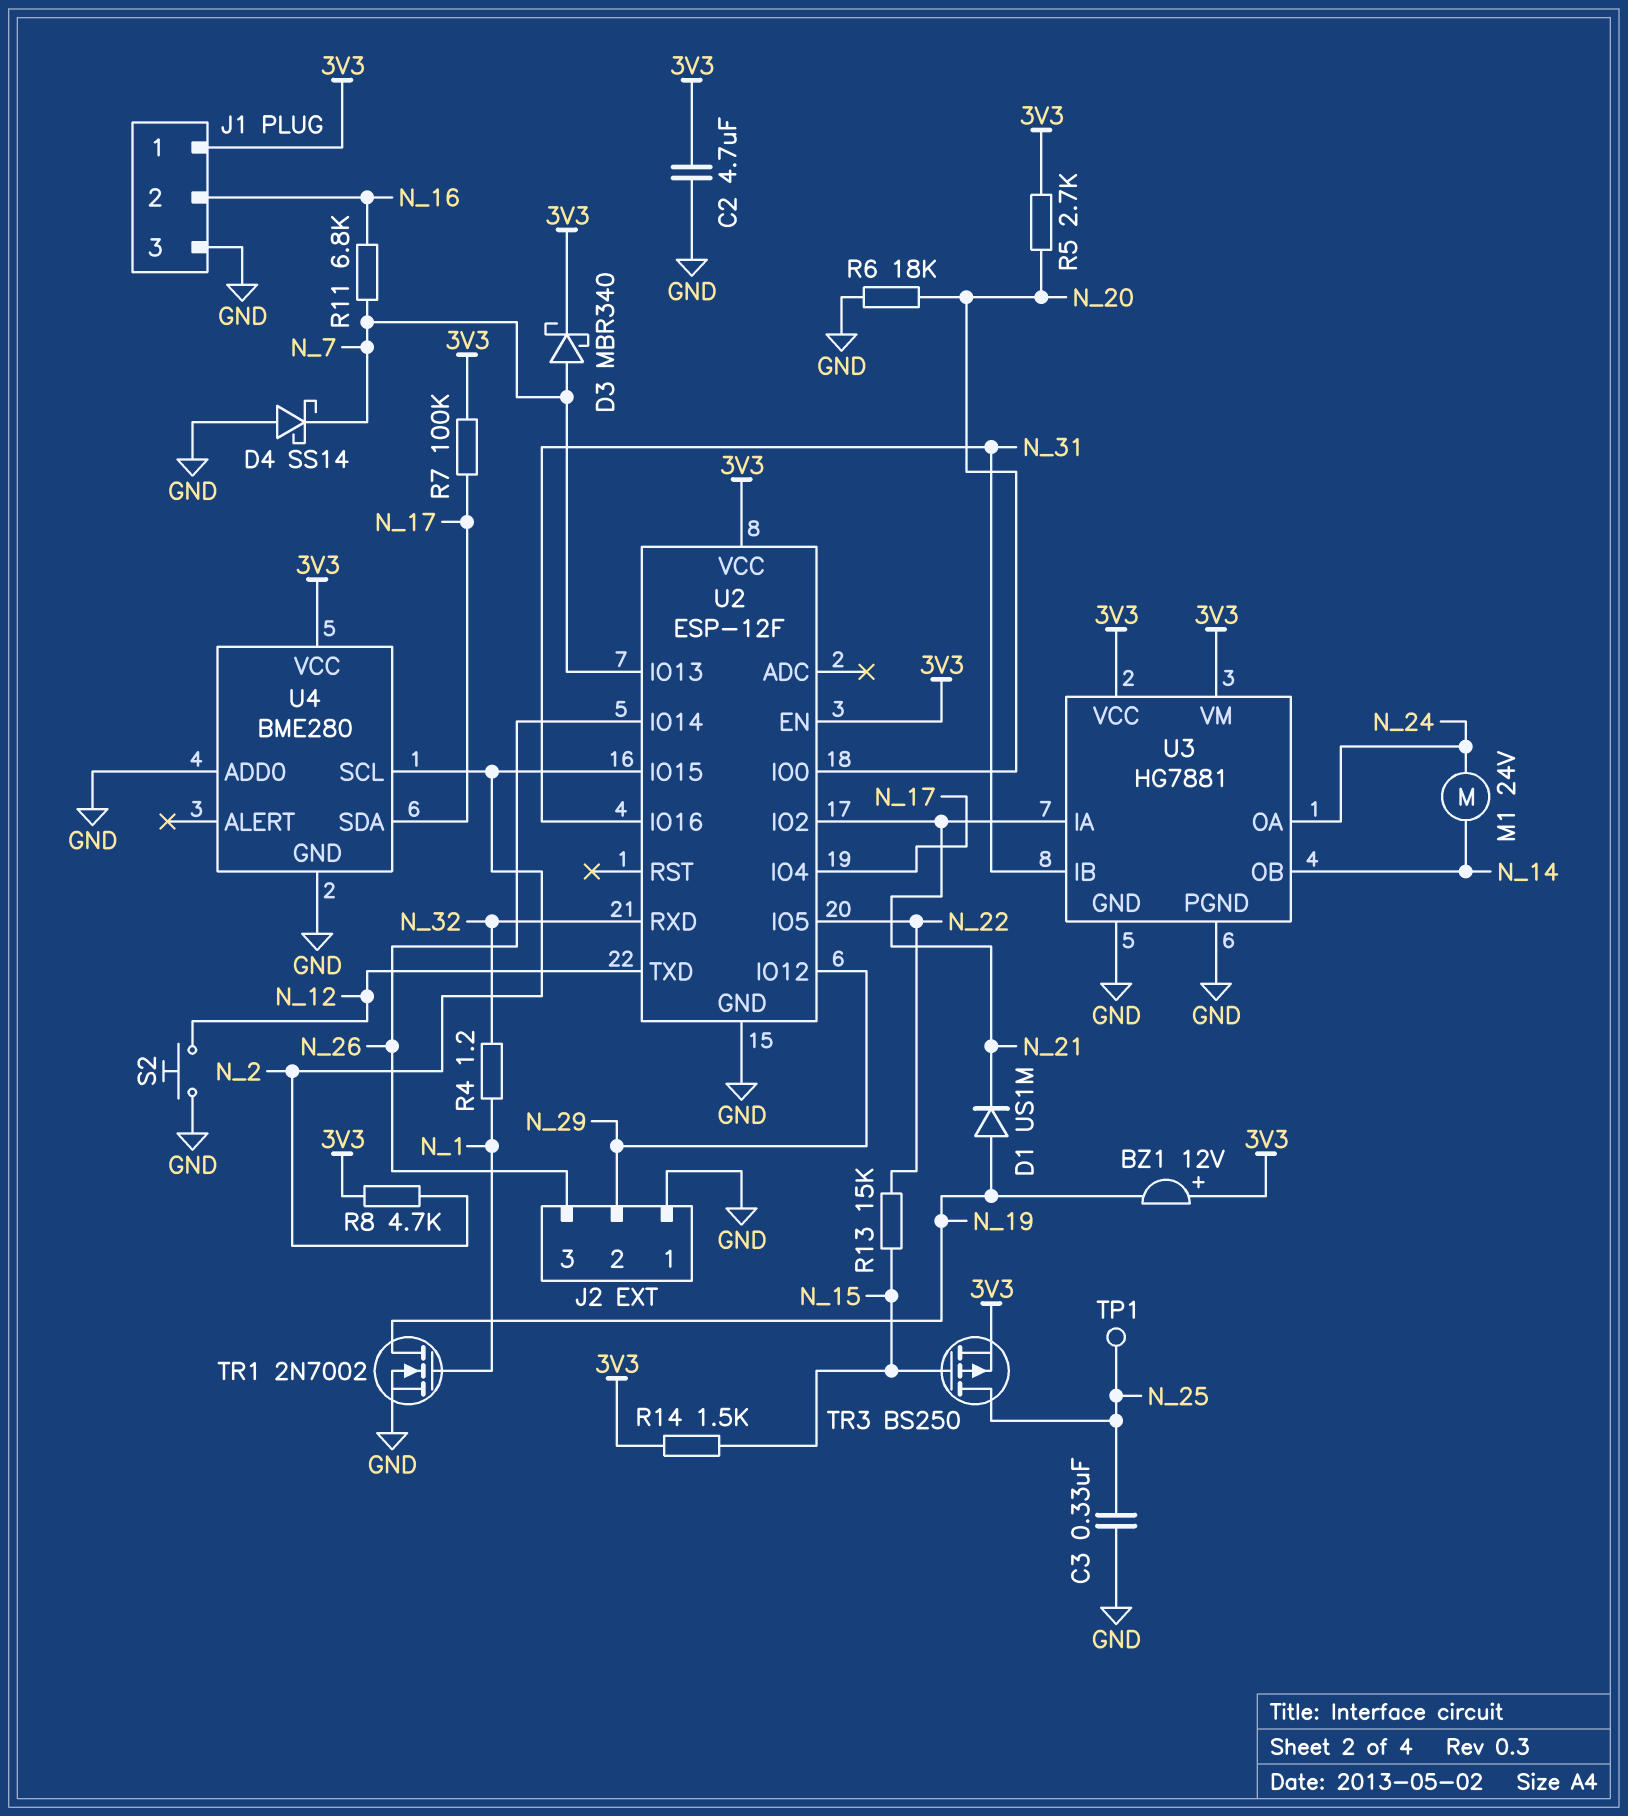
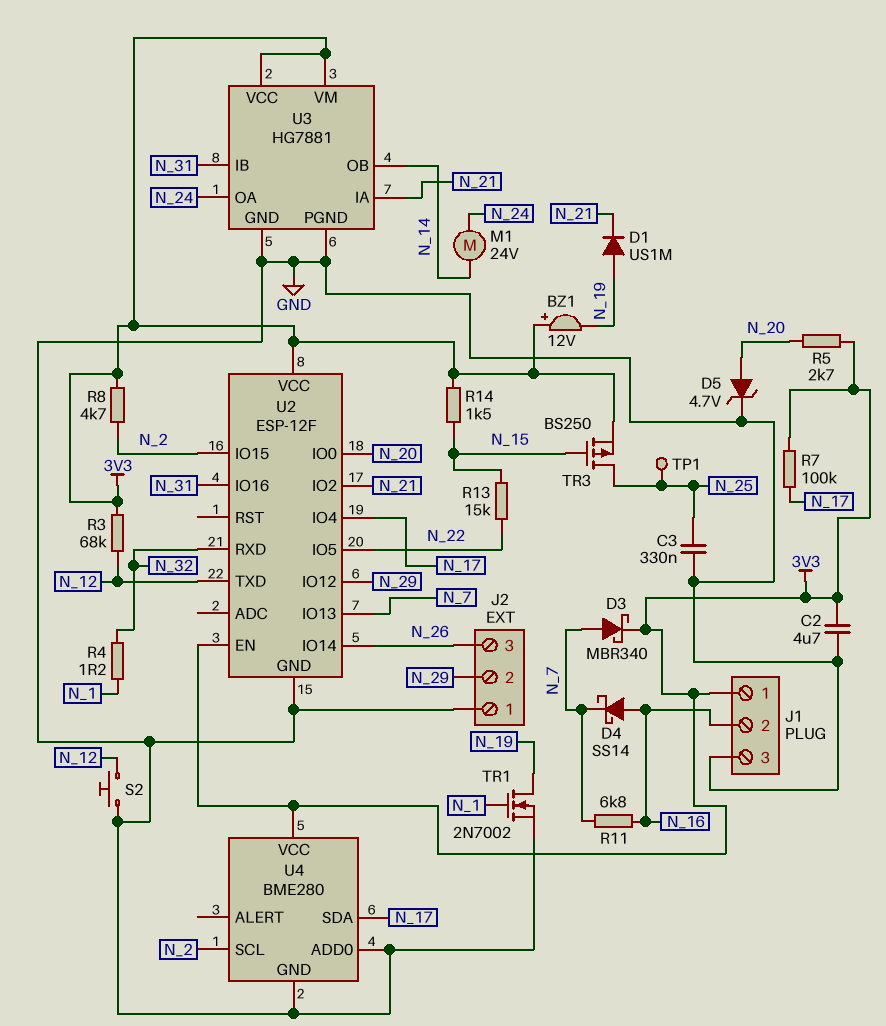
D4: schottky SS14 (A GND, K N_7) -> schottky SS14 (A N_16, K N_7)
D5: none -> zener 4.7V (A N_20, K GND)
R3: none -> 68k (3V3, N_12)
R6: 18k (GND, N_20) -> none

